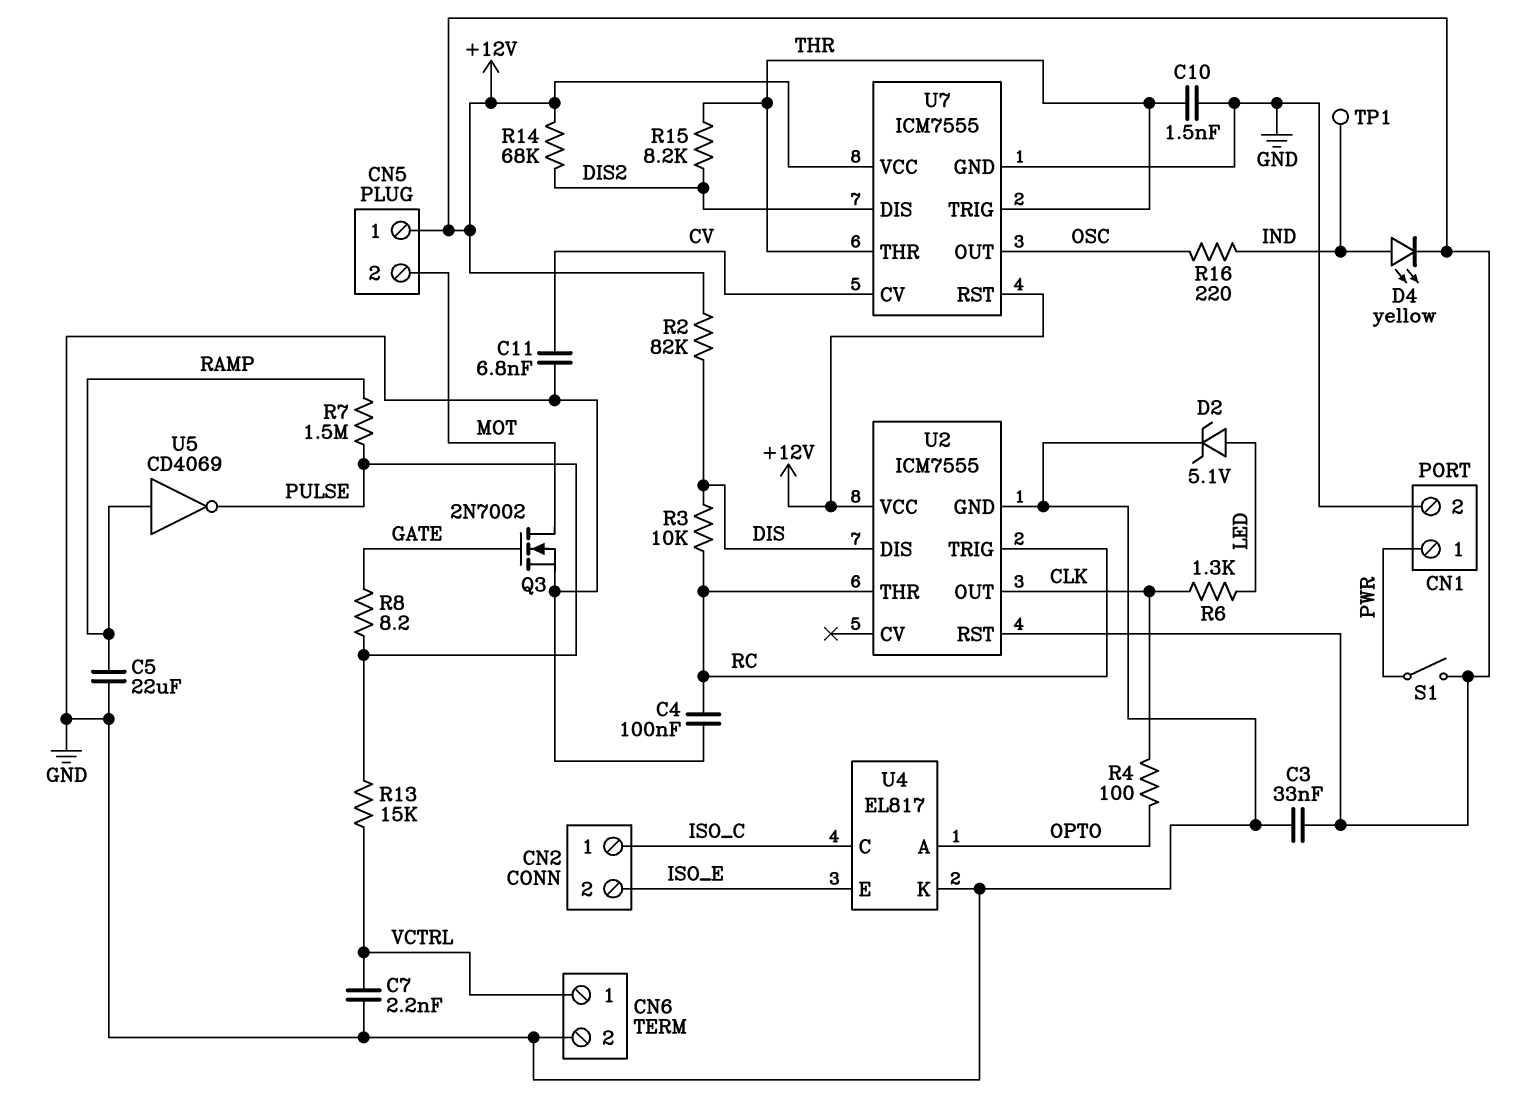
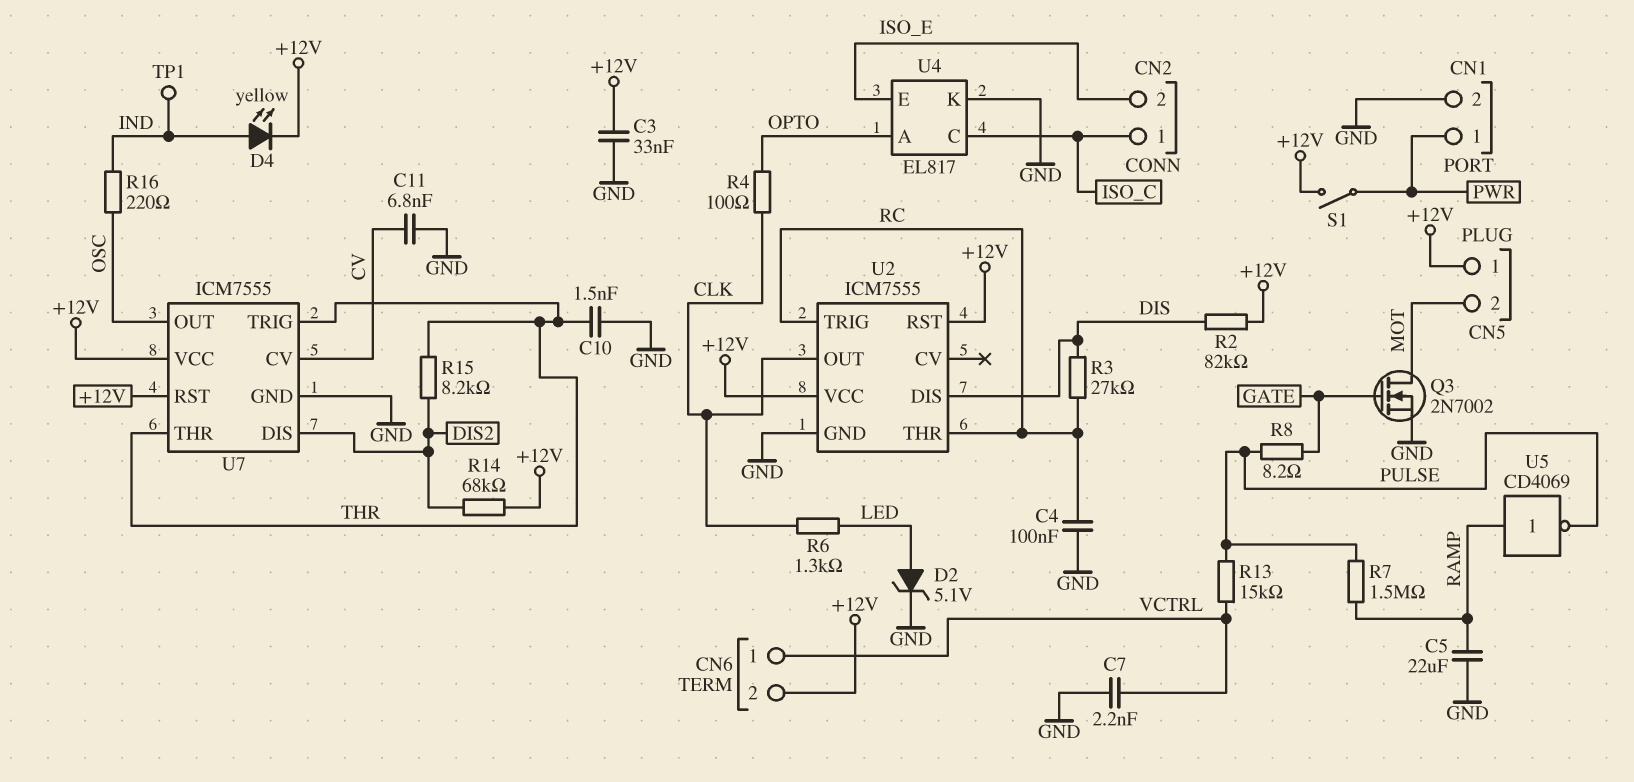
CN6 pin 2: GND -> +12V
R3: 10k (DIS, RC) -> 27k (DIS, RC)

